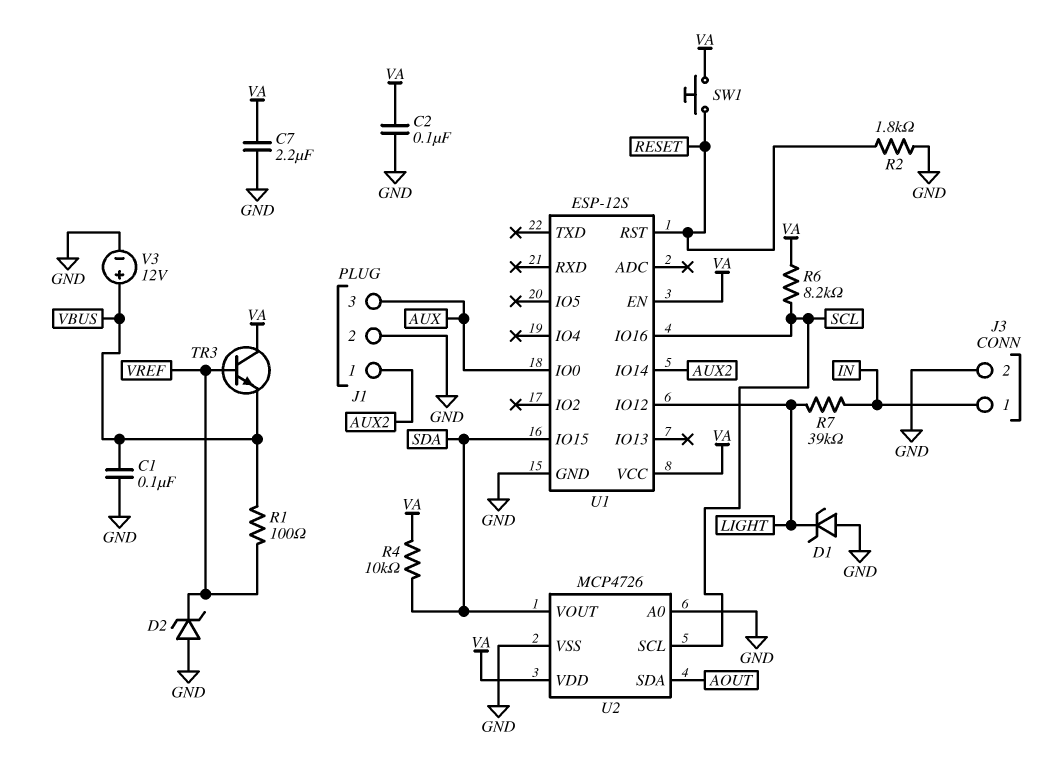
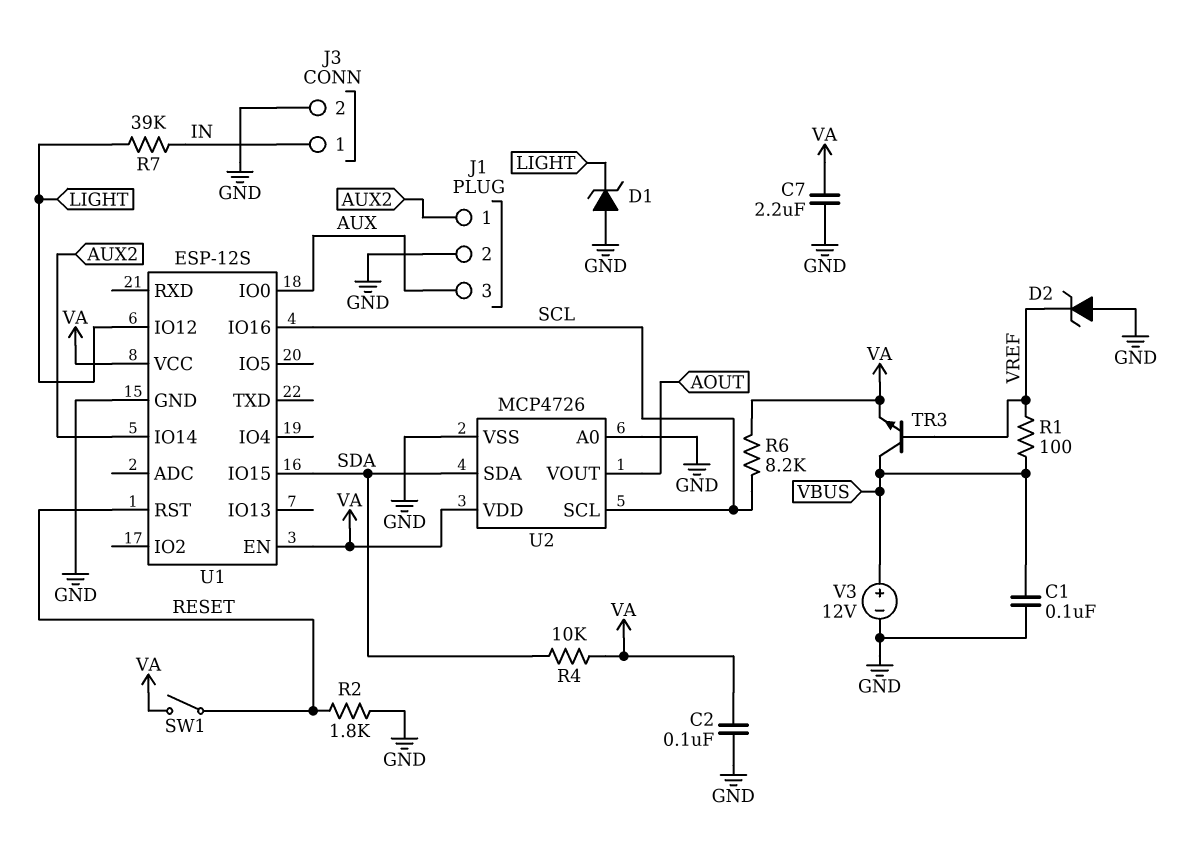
SW1: button (RESET, VA) -> switch (RESET, VA)
TR3: NPN (B VREF, C VA, E VBUS) -> NPN (B VREF, C VBUS, E VA)
U2 pin SDA: AOUT -> SDA
U2 pin VOUT: SDA -> AOUT

